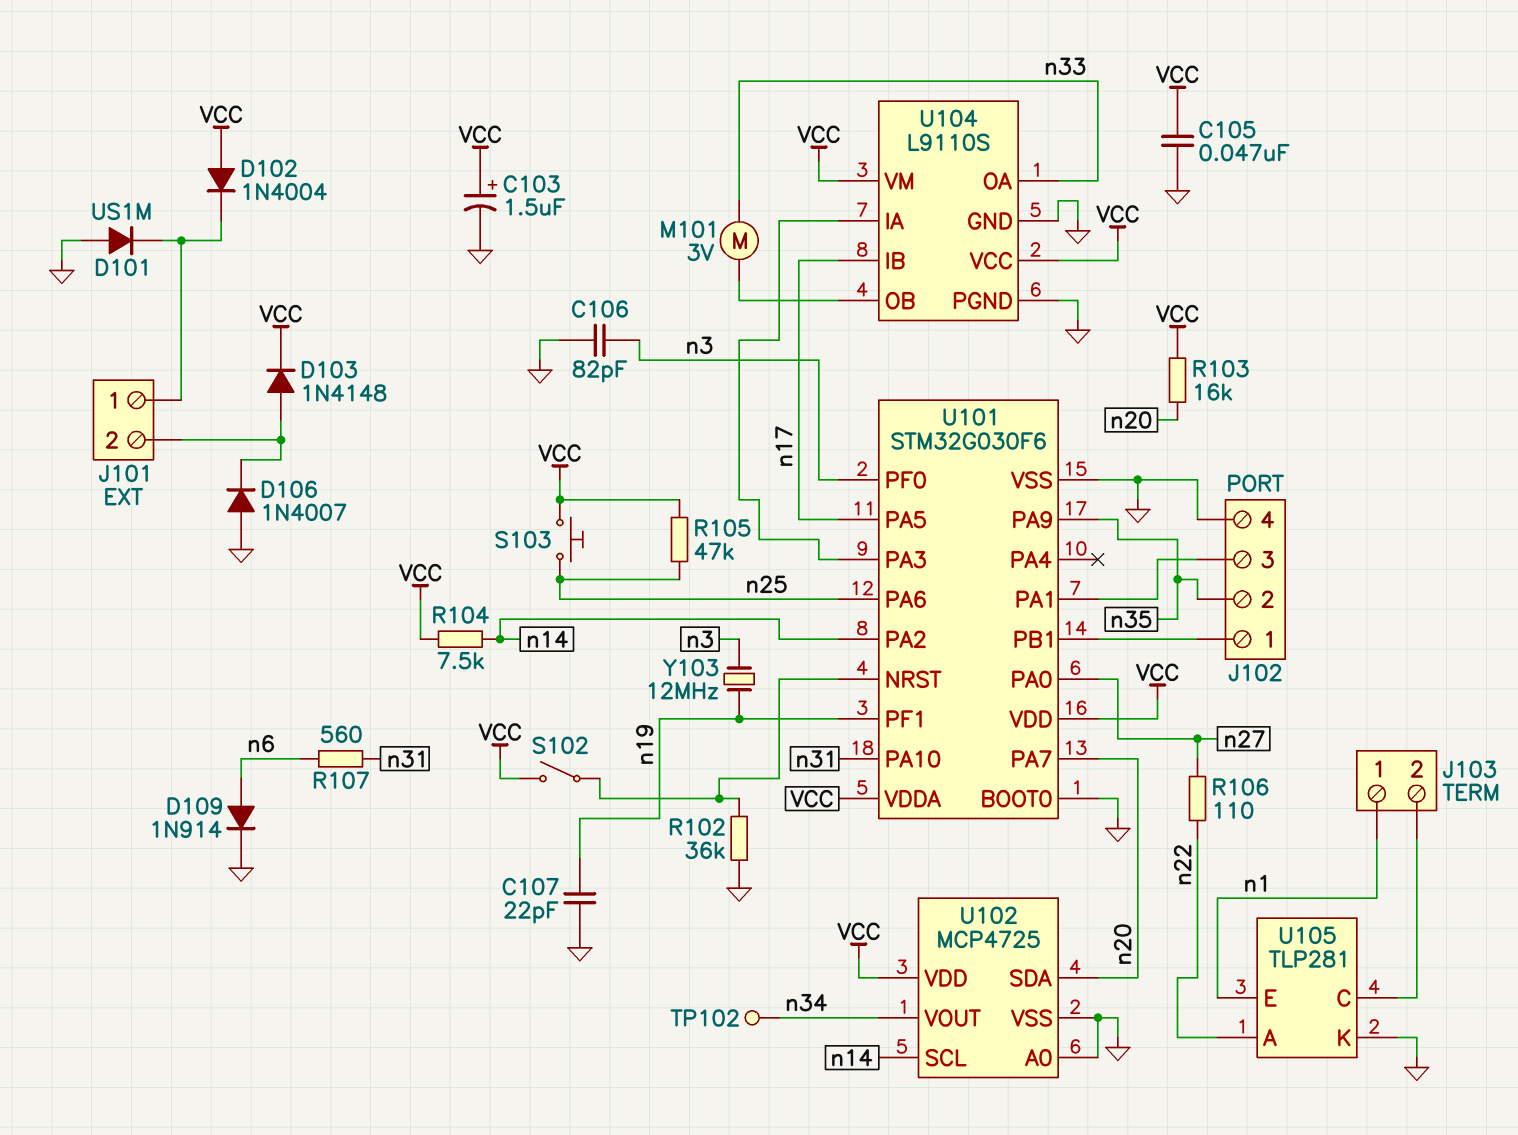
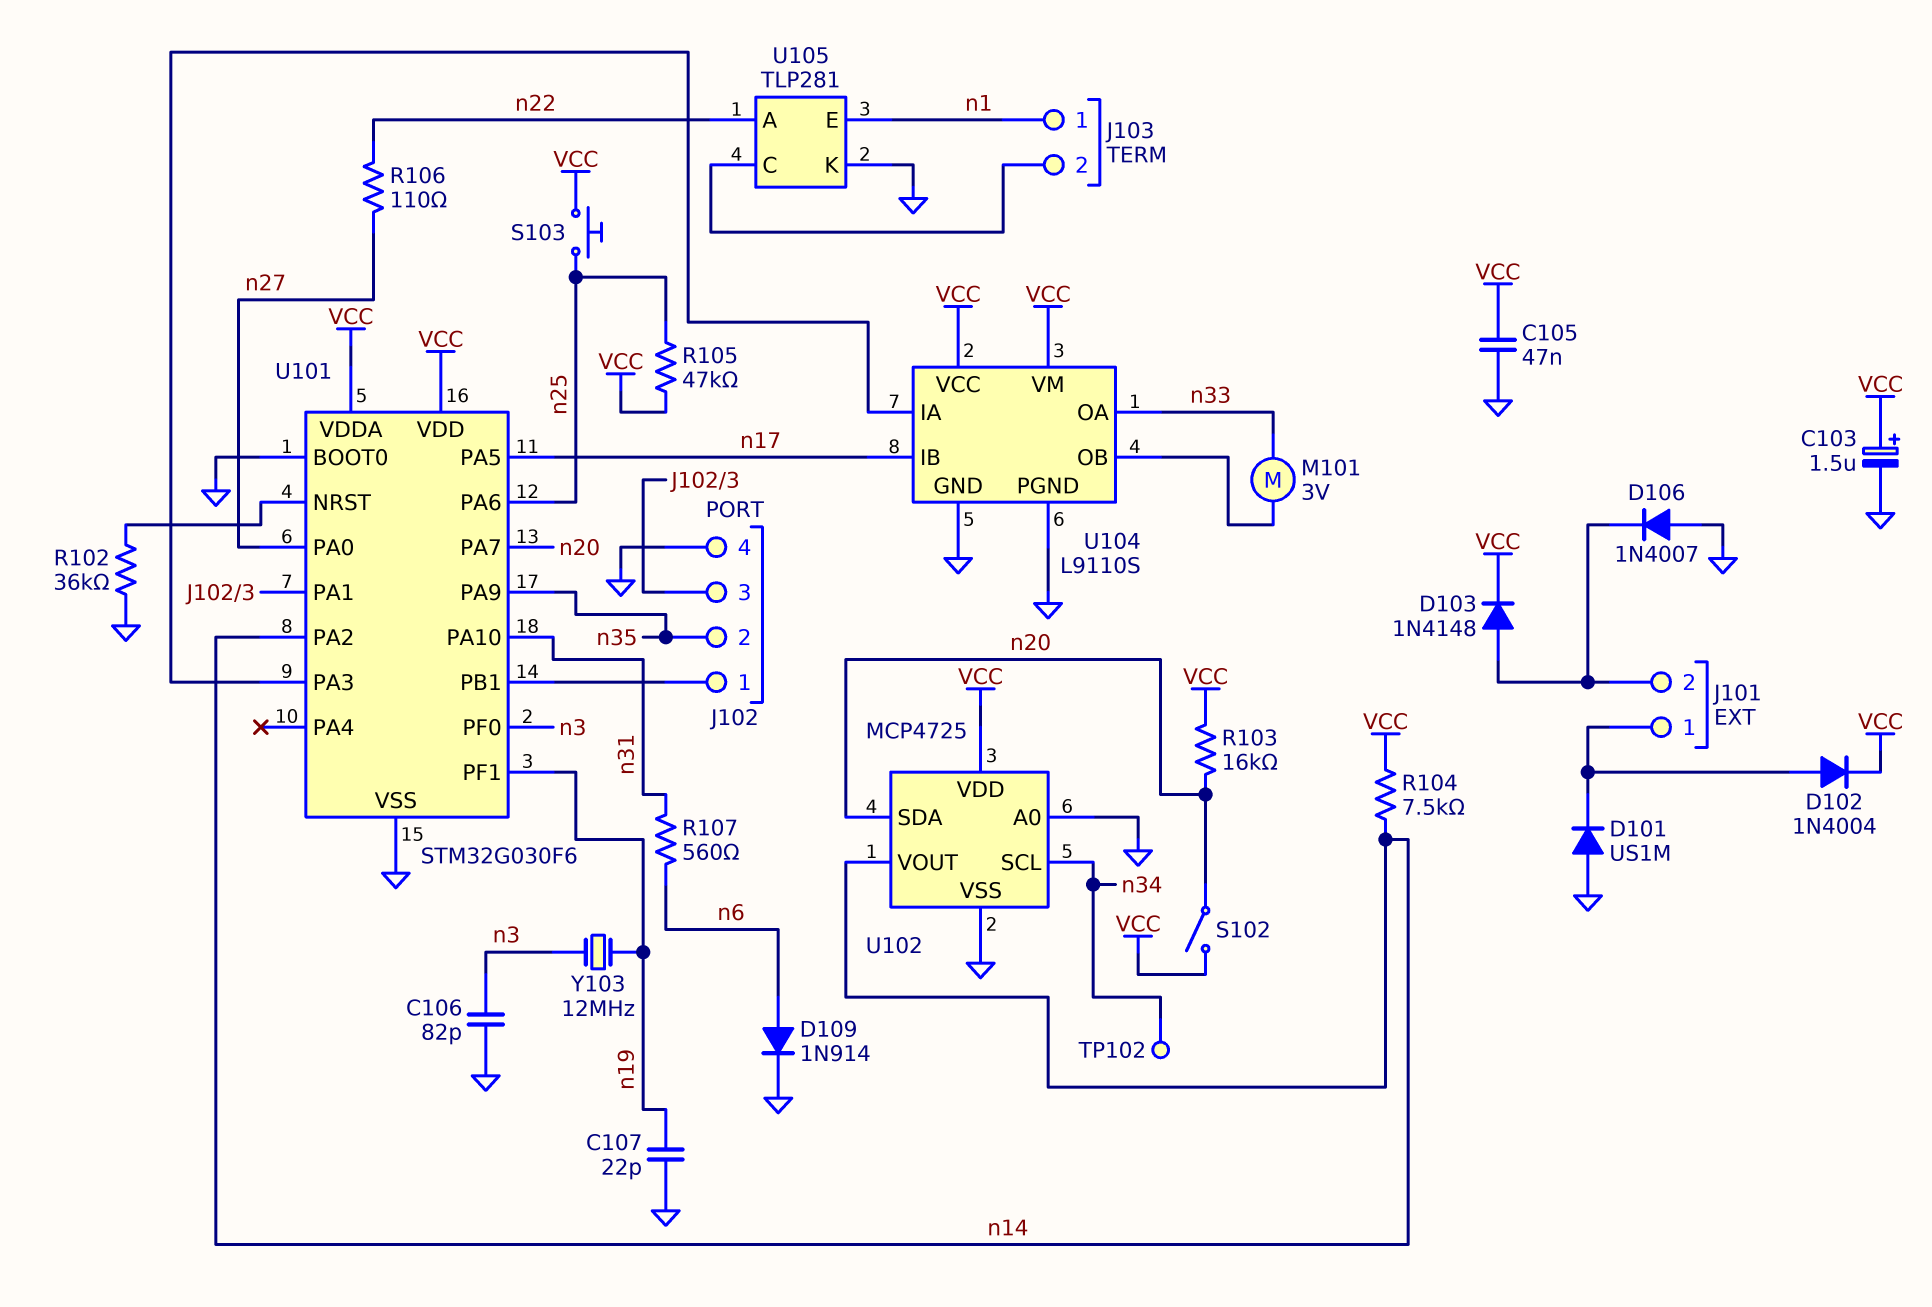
D102: diode 1N4004 (A VCC, K J101/1) -> diode 1N4004 (A J101/1, K VCC)
S102: switch (U101/NRST, VCC) -> switch (VCC, n20)
U102 pin SCL: n14 -> n34
U102 pin VOUT: n34 -> n14

